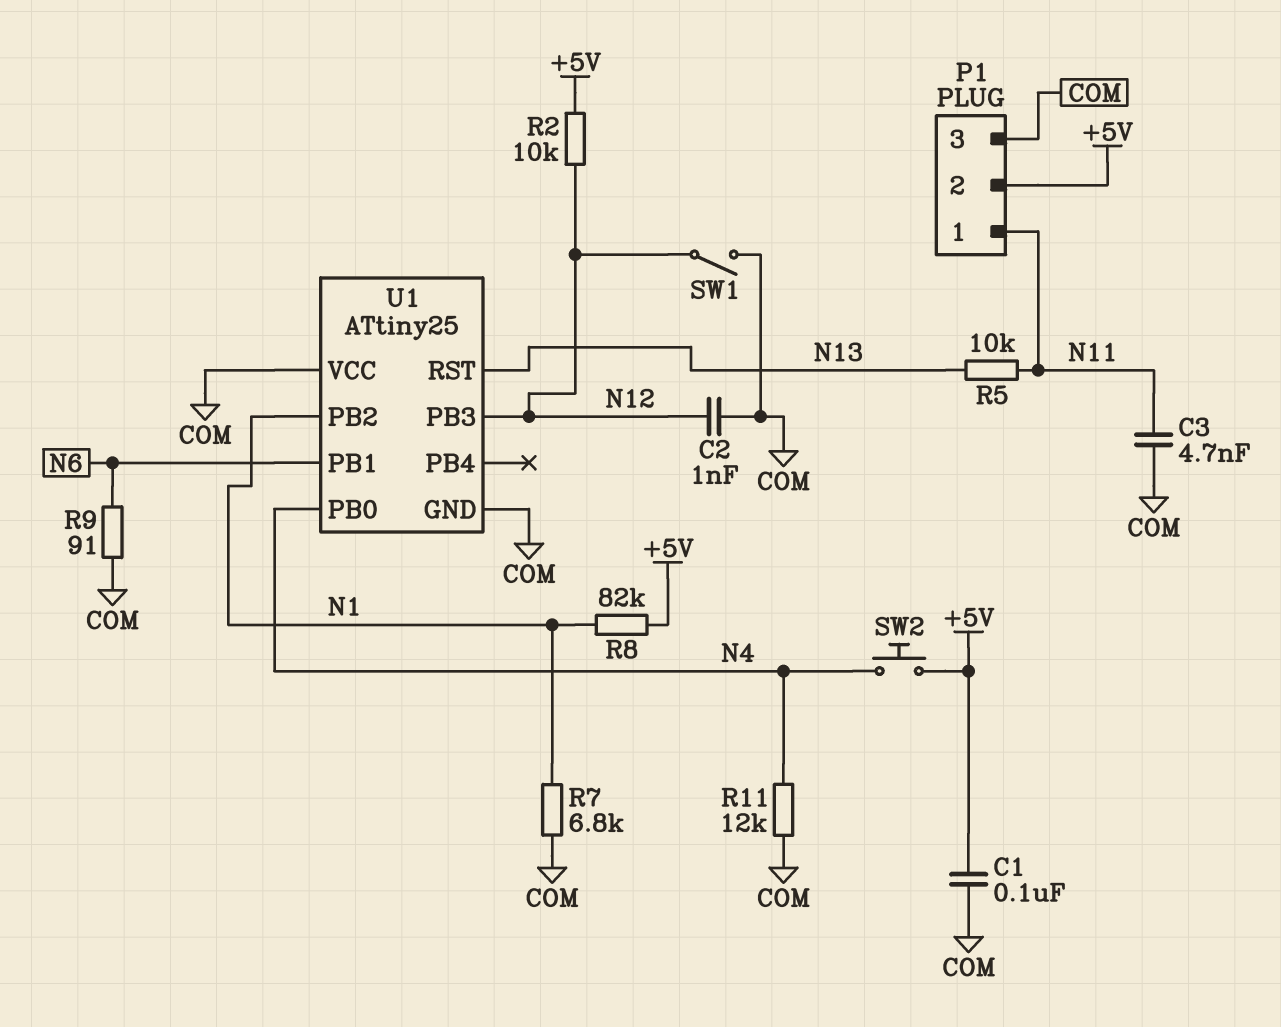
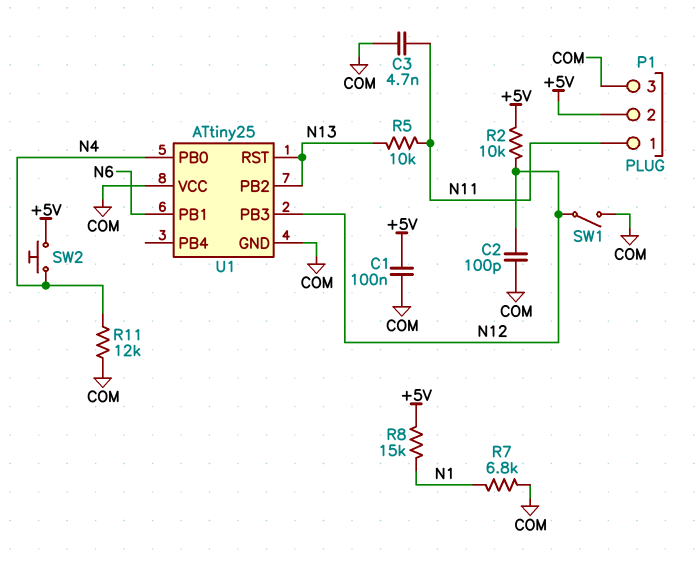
C2: 1nF (COM, N12) -> 100pF (COM, N12)
R8: 82k (+5V, N1) -> 15k (+5V, N1)
R9: 91 (COM, N6) -> none
U1 pin PB2: N1 -> N13

